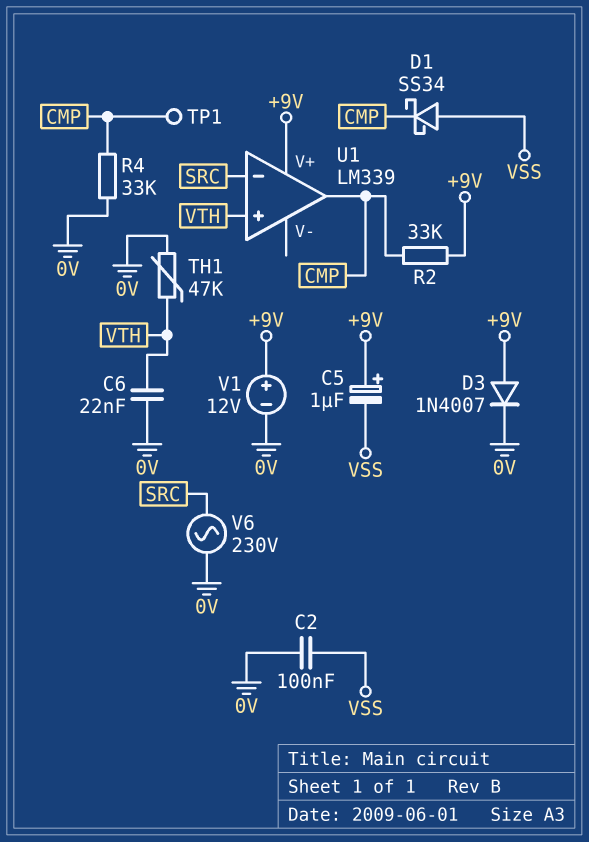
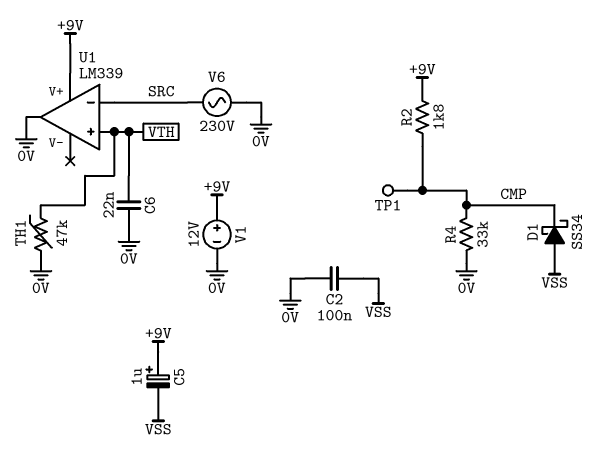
D3: diode 1N4007 (A +9V, K 0V) -> none
R2: 33k (+9V, CMP) -> 1.8k (+9V, CMP)
U1 pin out: CMP -> 0V

